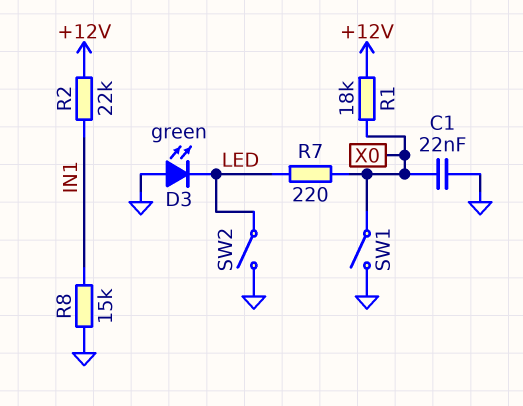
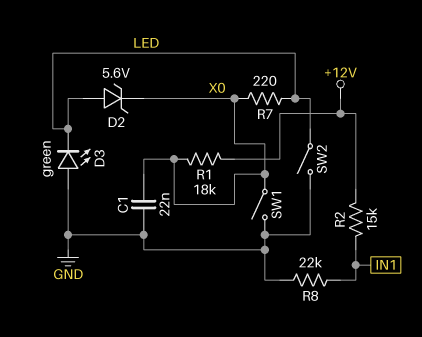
D2: none -> zener 5.6V (A LED, K X0)
R2: 22k (+12V, IN1) -> 15k (+12V, IN1)
R8: 15k (GND, IN1) -> 22k (GND, IN1)

